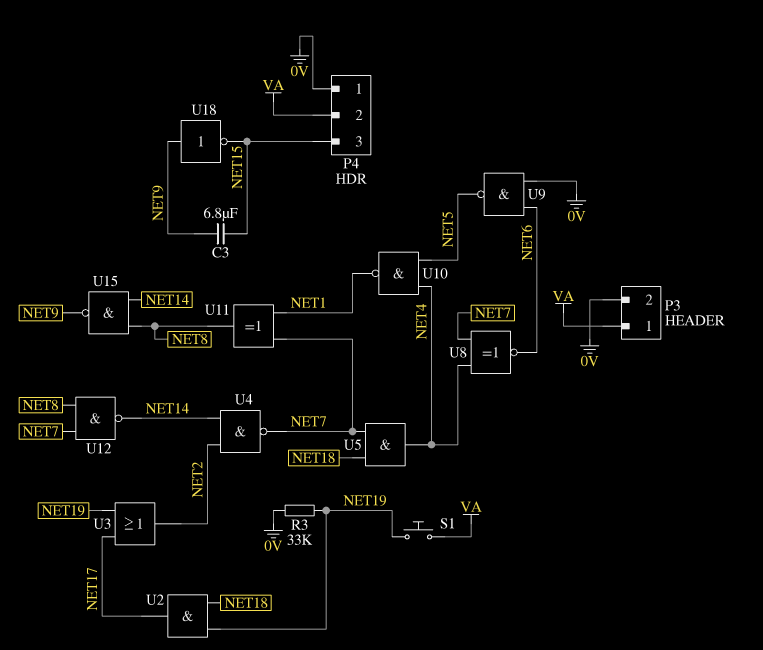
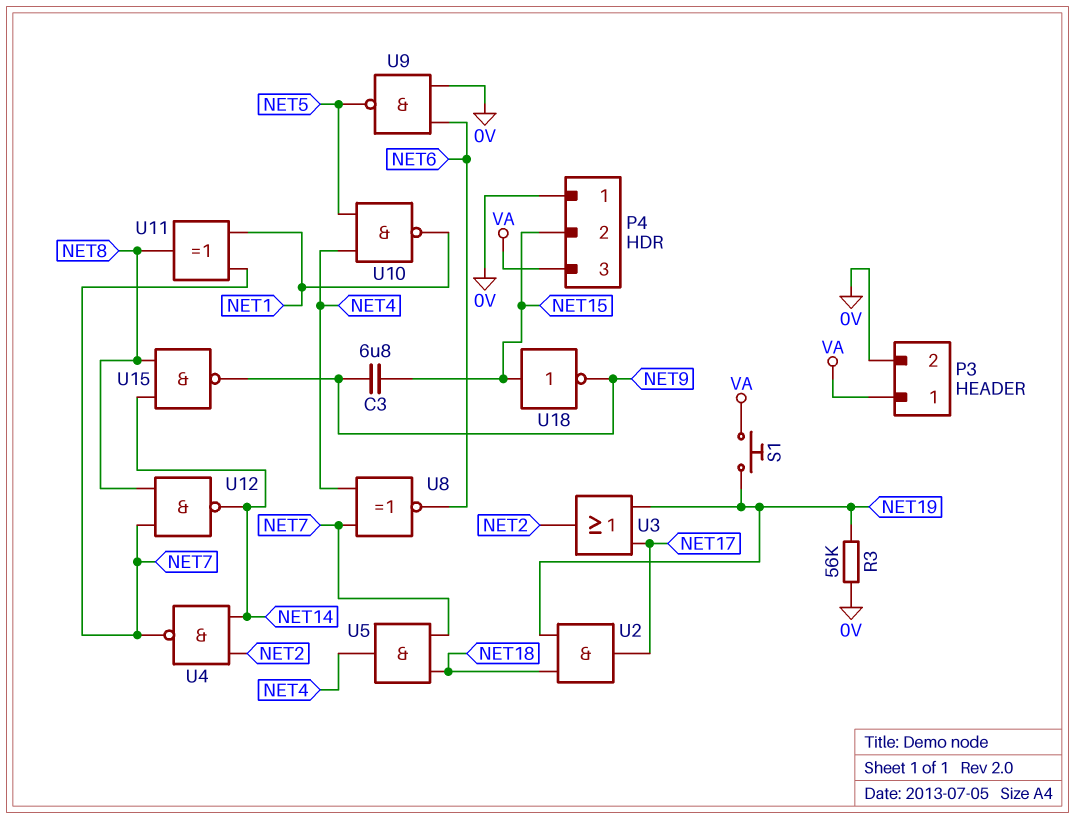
P4 pin 2: VA -> NET15
P4 pin 3: NET15 -> VA
R3: 33k (0V, NET19) -> 56k (0V, NET19)
U18: NOT (in NET9, out NET15) -> NOT (in NET15, out NET9)

